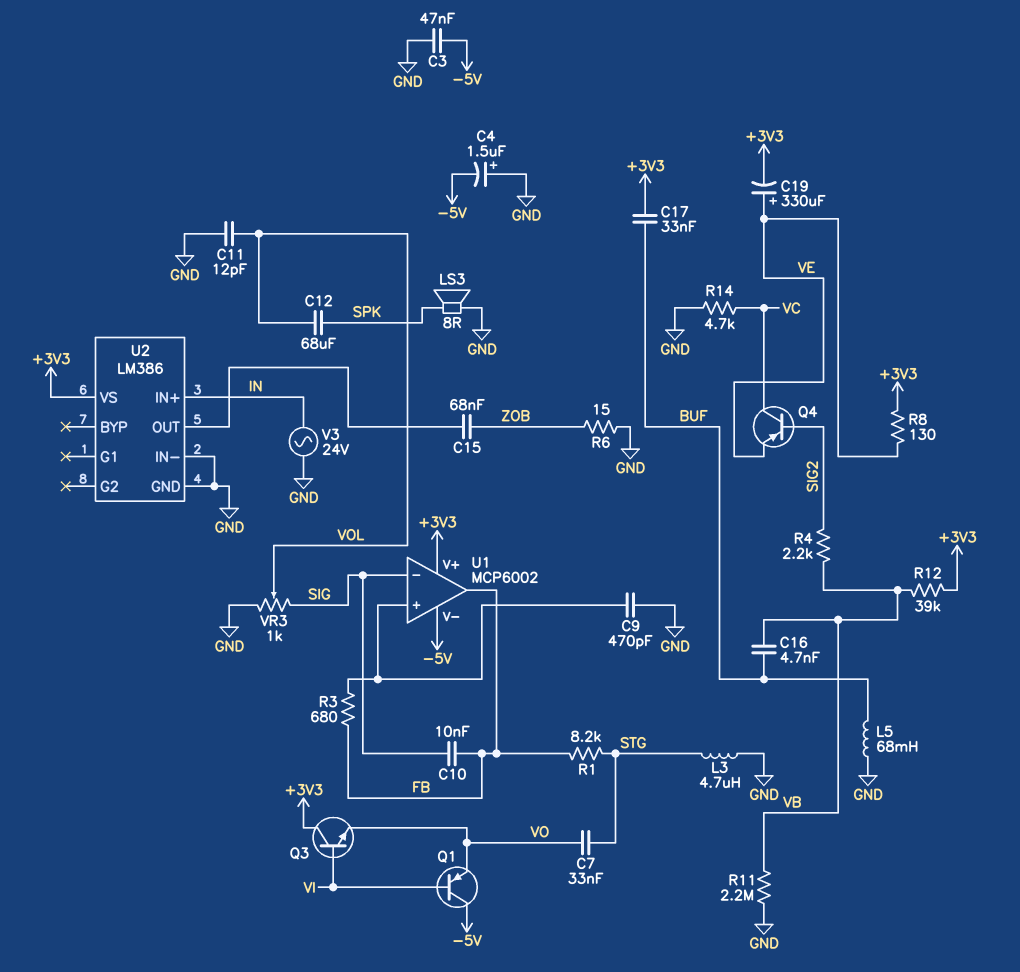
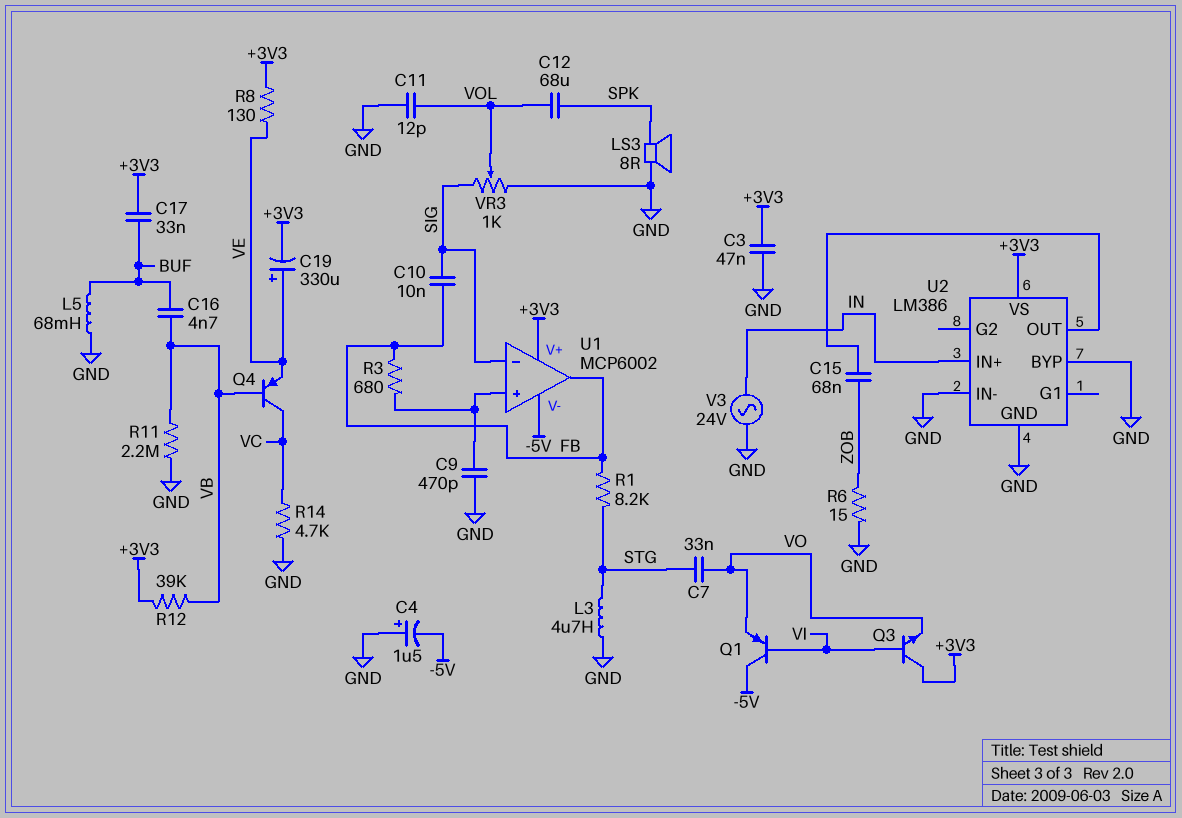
C3: 47nF (-5V, GND) -> 47nF (+3V3, GND)
Q4: PNP (B SIG2, C VC, E VE) -> PNP (B VB, C VC, E VE)
R4: 2.2k (SIG2, VB) -> none
U2 pin BYP: none -> GND

